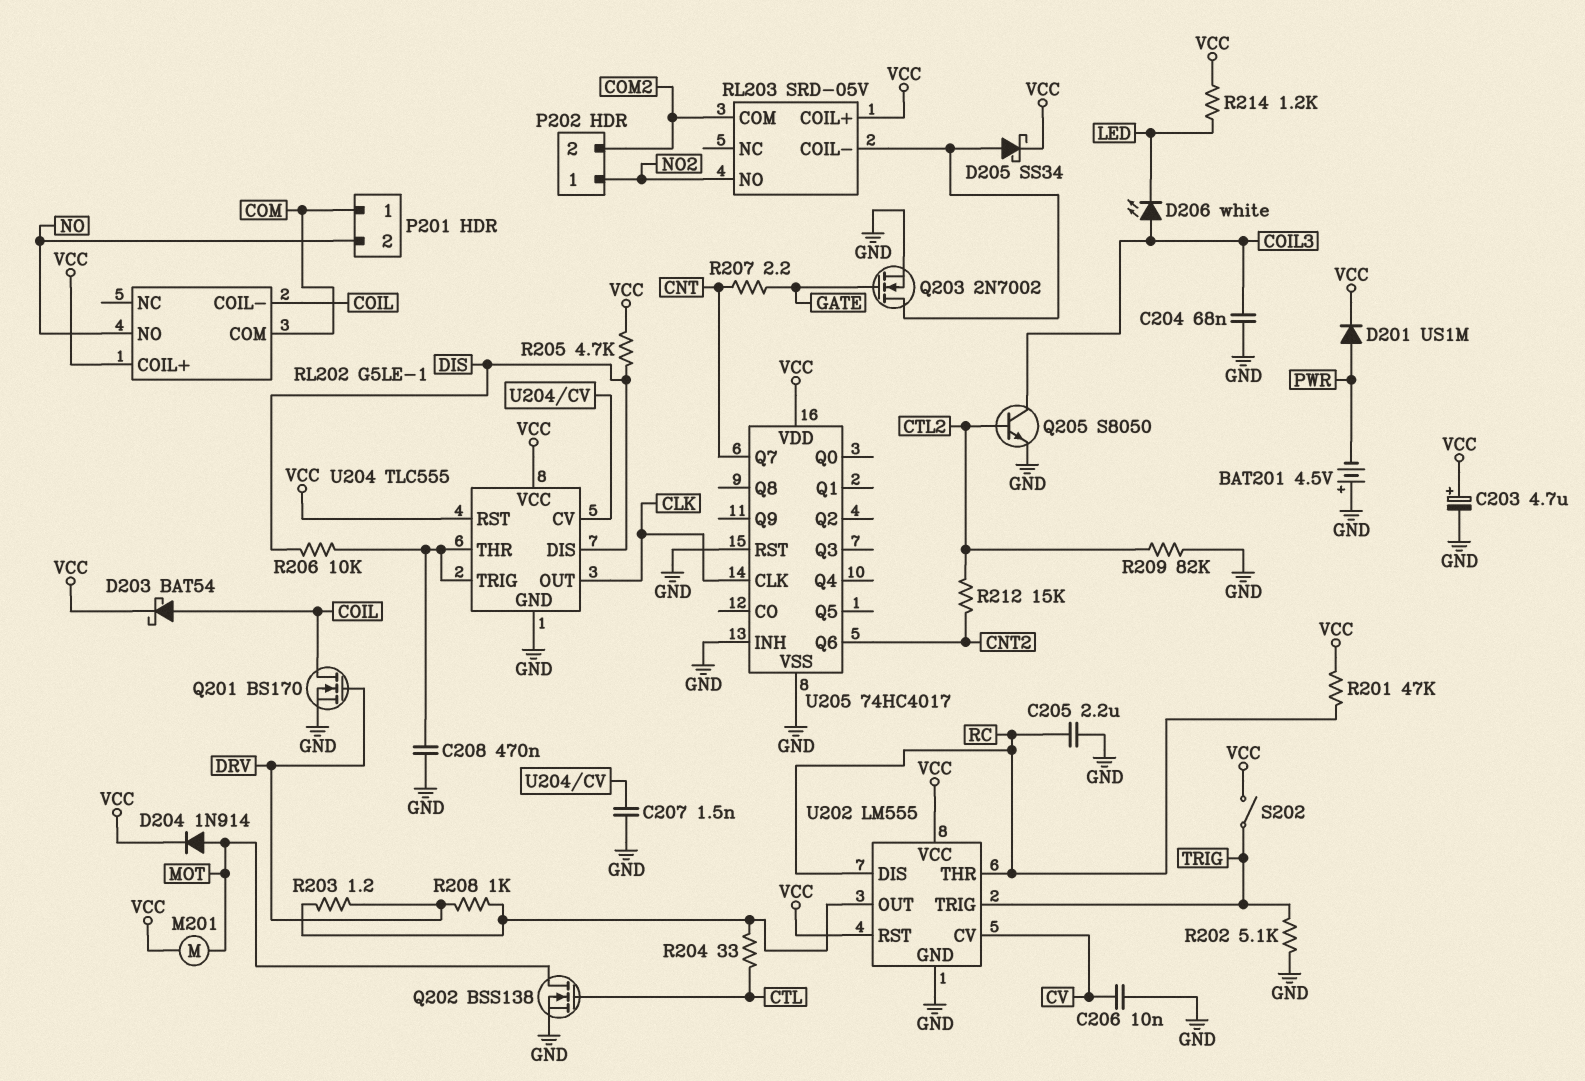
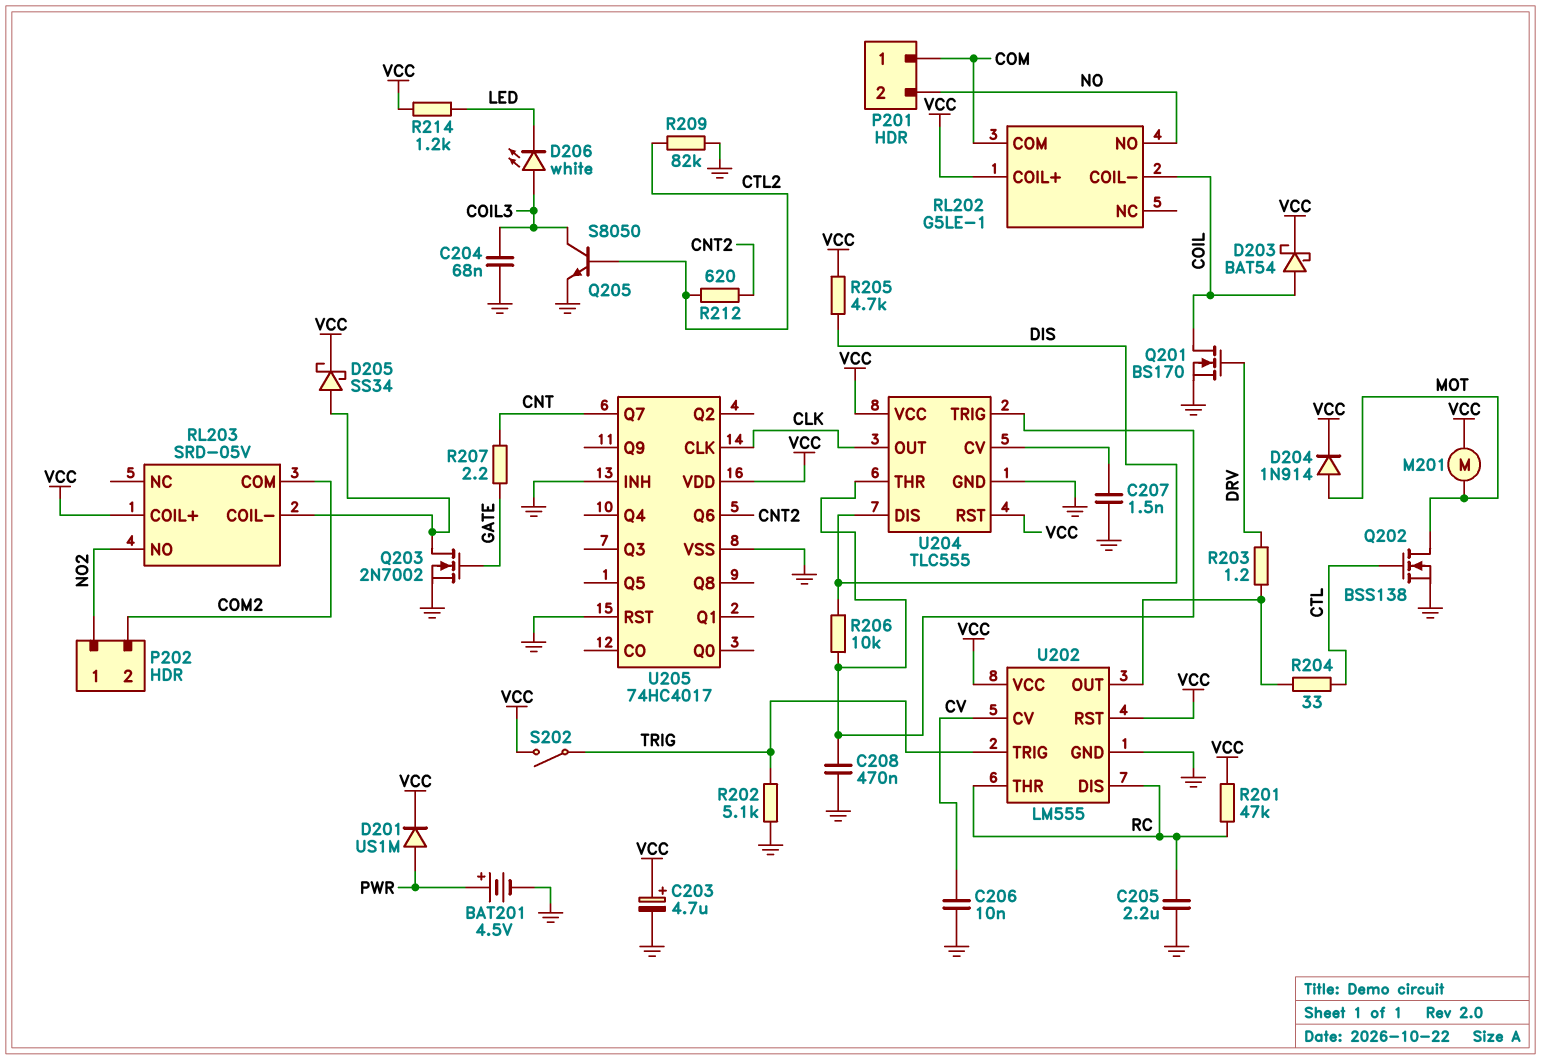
BAT201: 4.5V (plus GND, minus PWR) -> 4.5V (plus PWR, minus GND)
R208: 1k (DRV, U202/OUT) -> none
R212: 15k (CNT2, CTL2) -> 620 (CNT2, CTL2)

